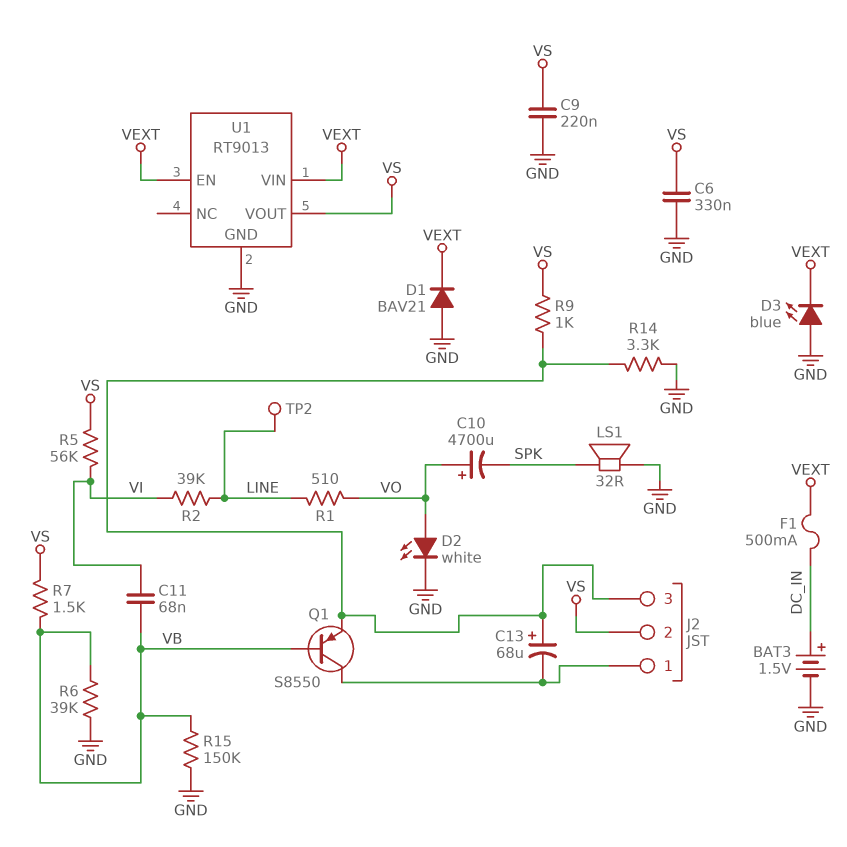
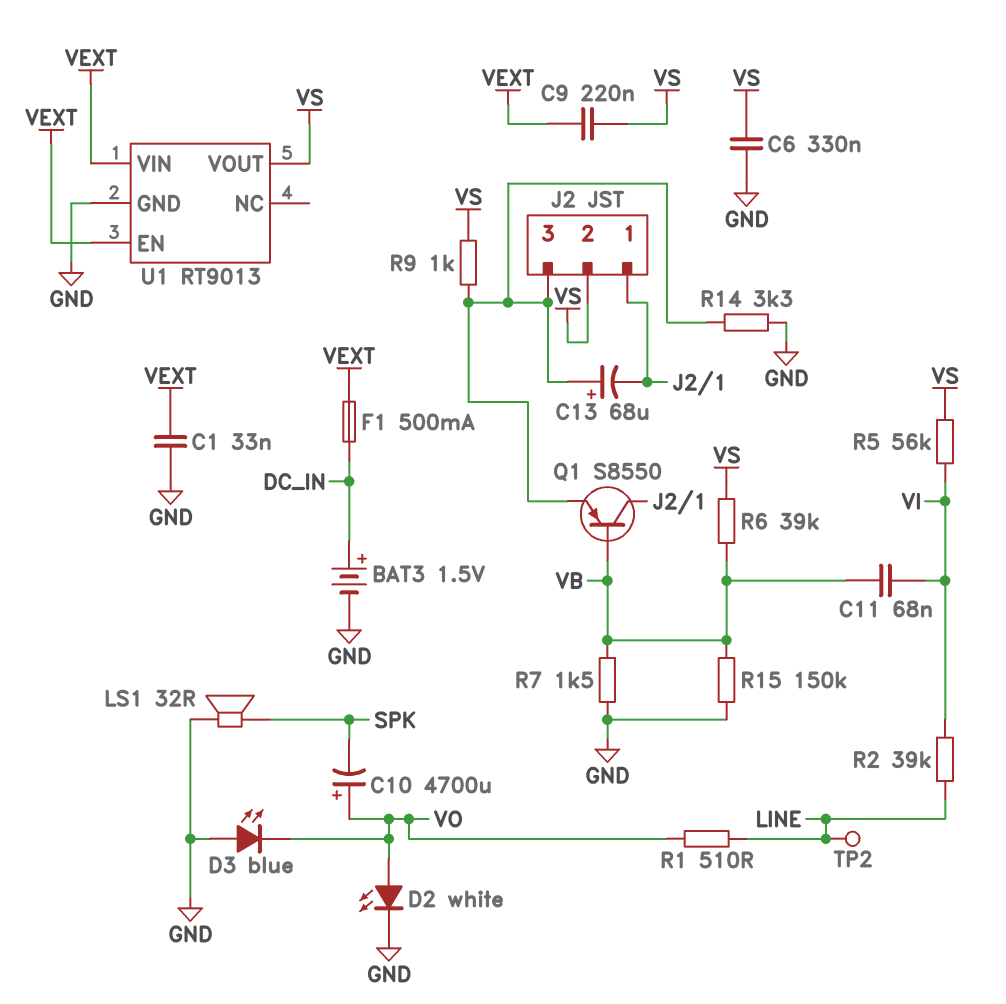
C1: none -> 33nF (GND, VEXT)
C9: 220nF (GND, VS) -> 220nF (VEXT, VS)
D1: diode BAV21 (A GND, K VEXT) -> none
D3: LED blue (A GND, K VEXT) -> LED blue (A GND, K VO)
R6: 39k (GND, VB) -> 39k (VB, VS)
R7: 1.5k (VB, VS) -> 1.5k (GND, VB)

